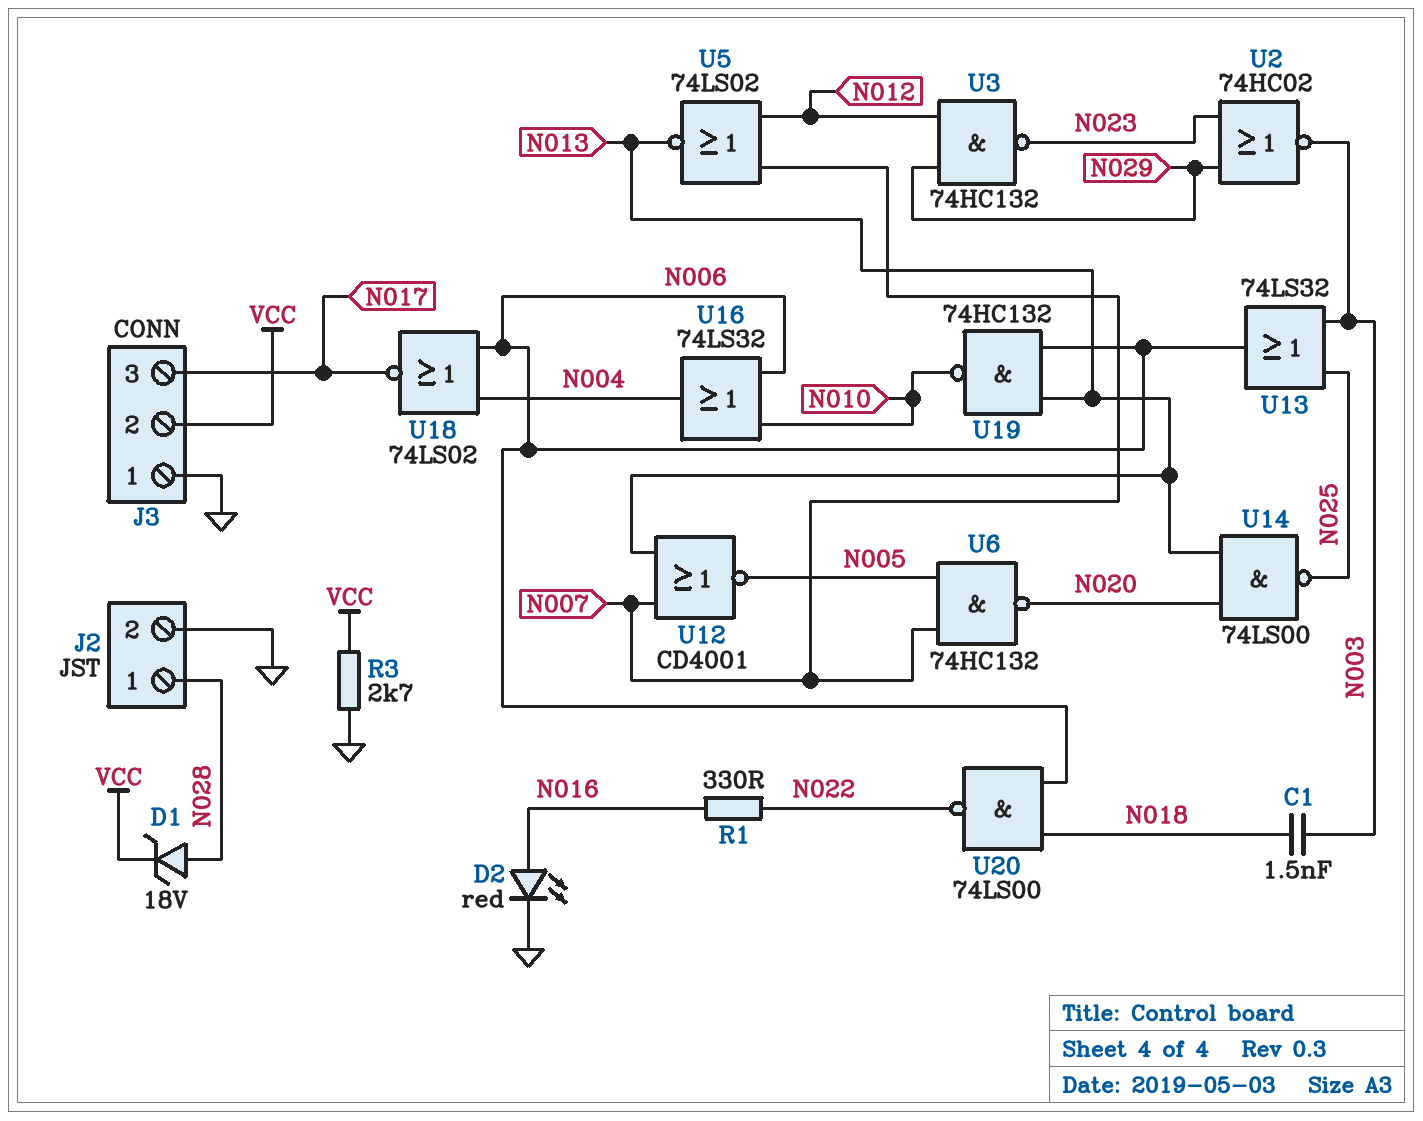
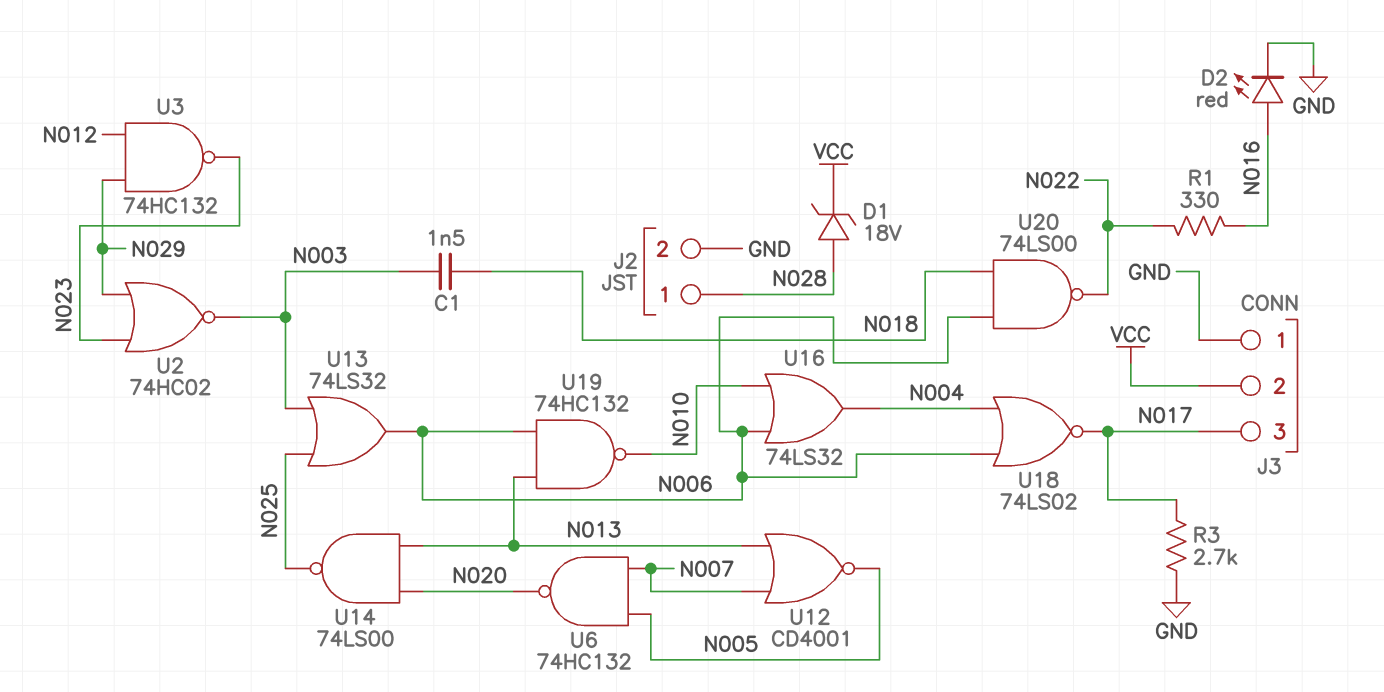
R3: 2.7k (GND, VCC) -> 2.7k (GND, N017)
U5: NOR 74LS02 (in N007, in N012, out N013) -> none

